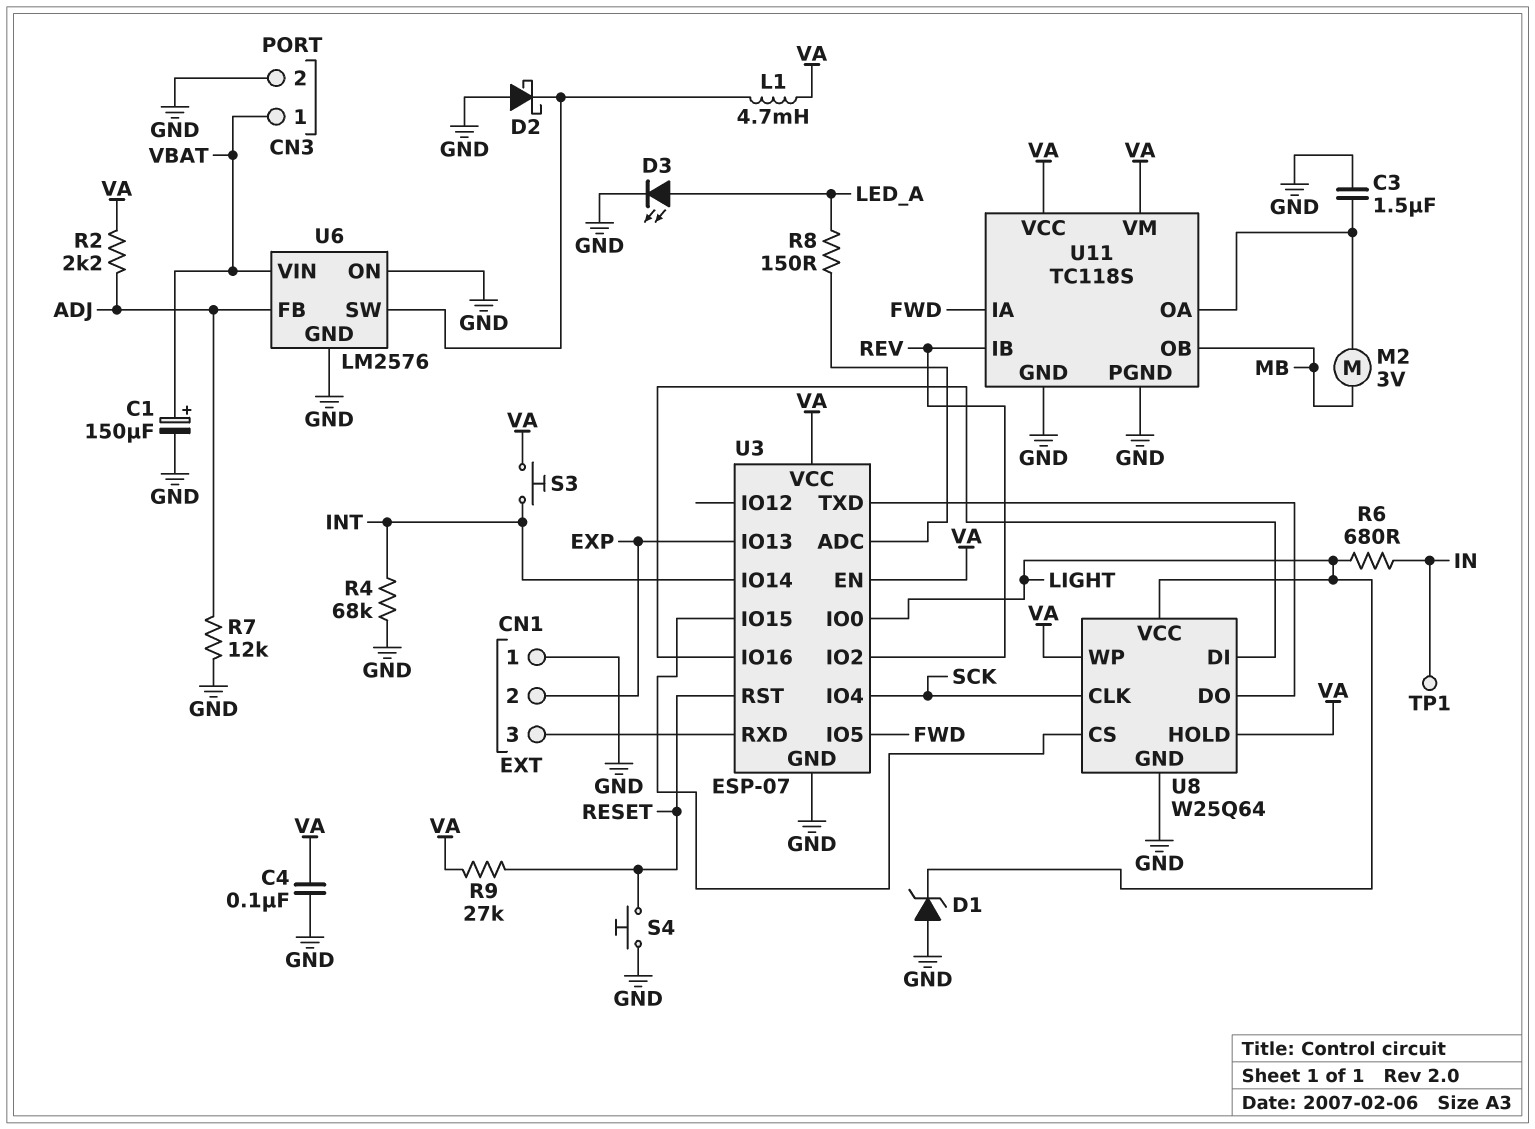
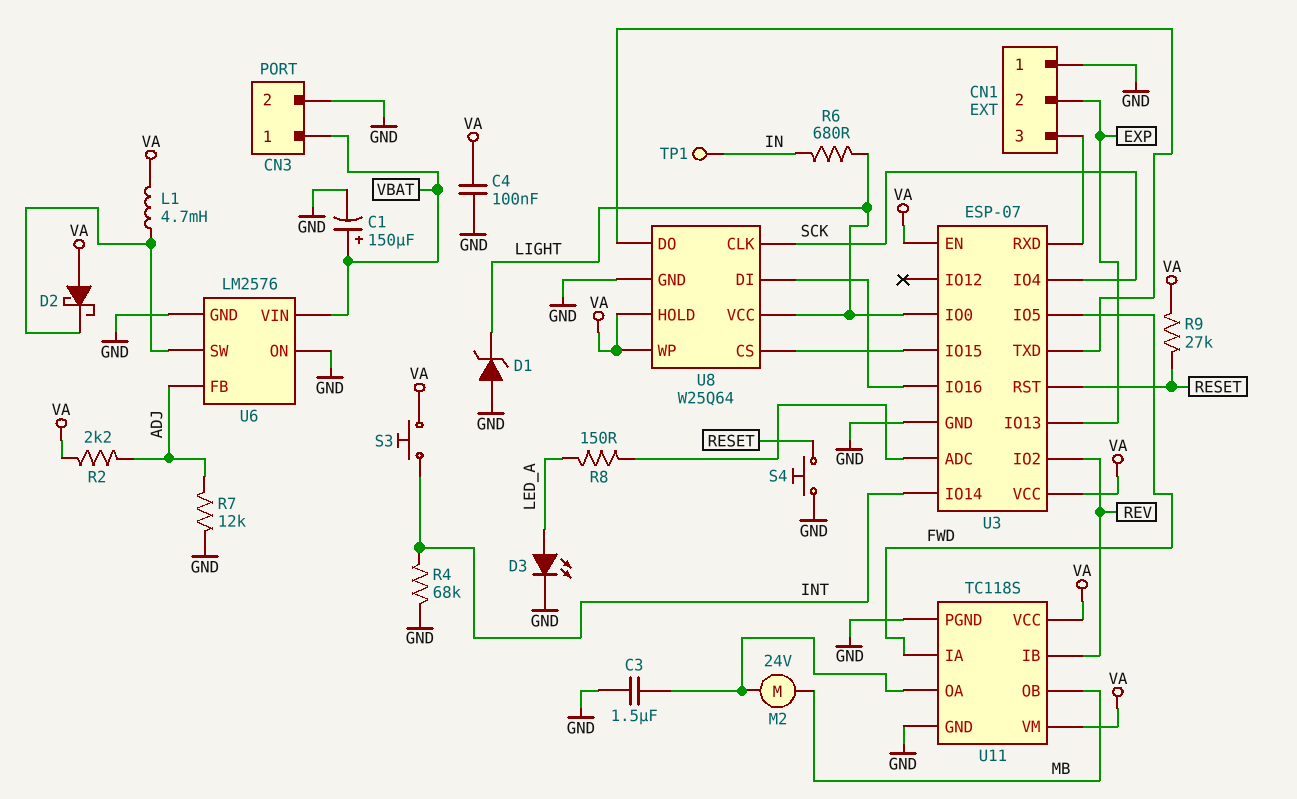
D2: schottky (A GND, K U6/SW) -> schottky (A VA, K U6/SW)
M2: motor 3V (MB, U11/OA) -> motor 24V (MB, U11/OA)

